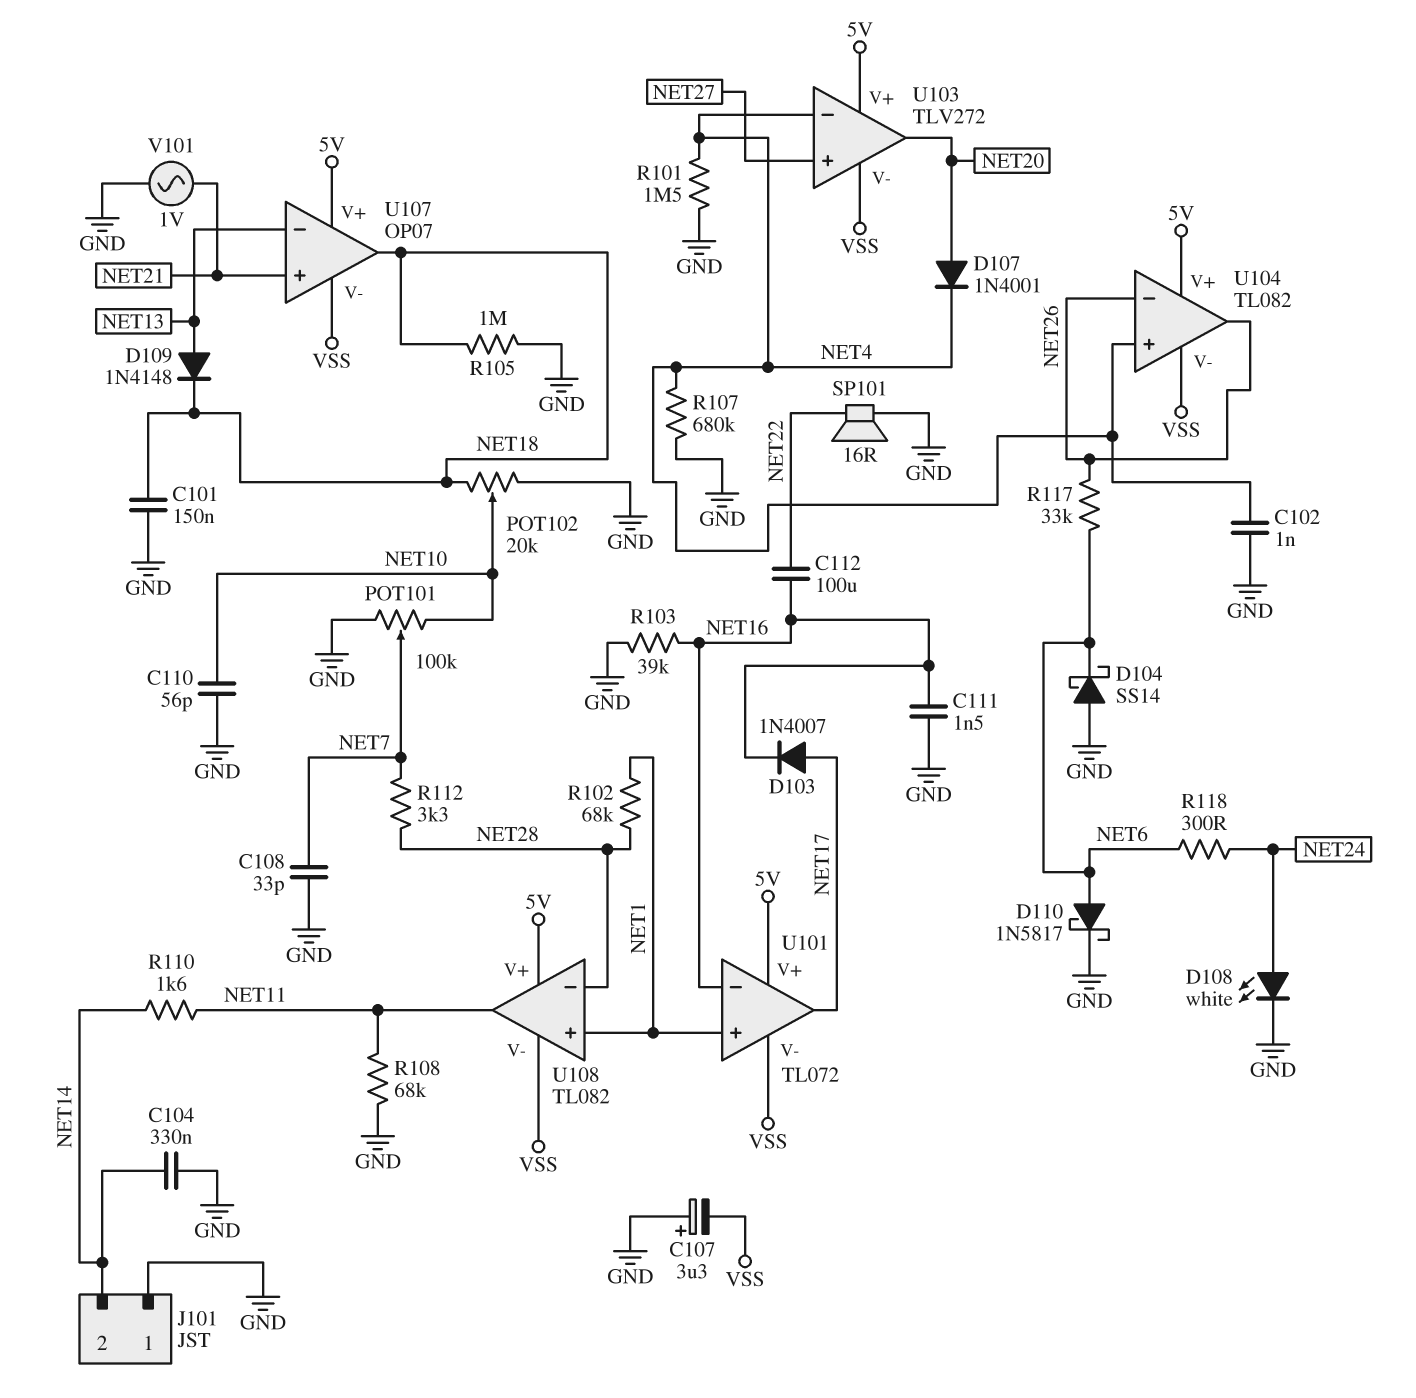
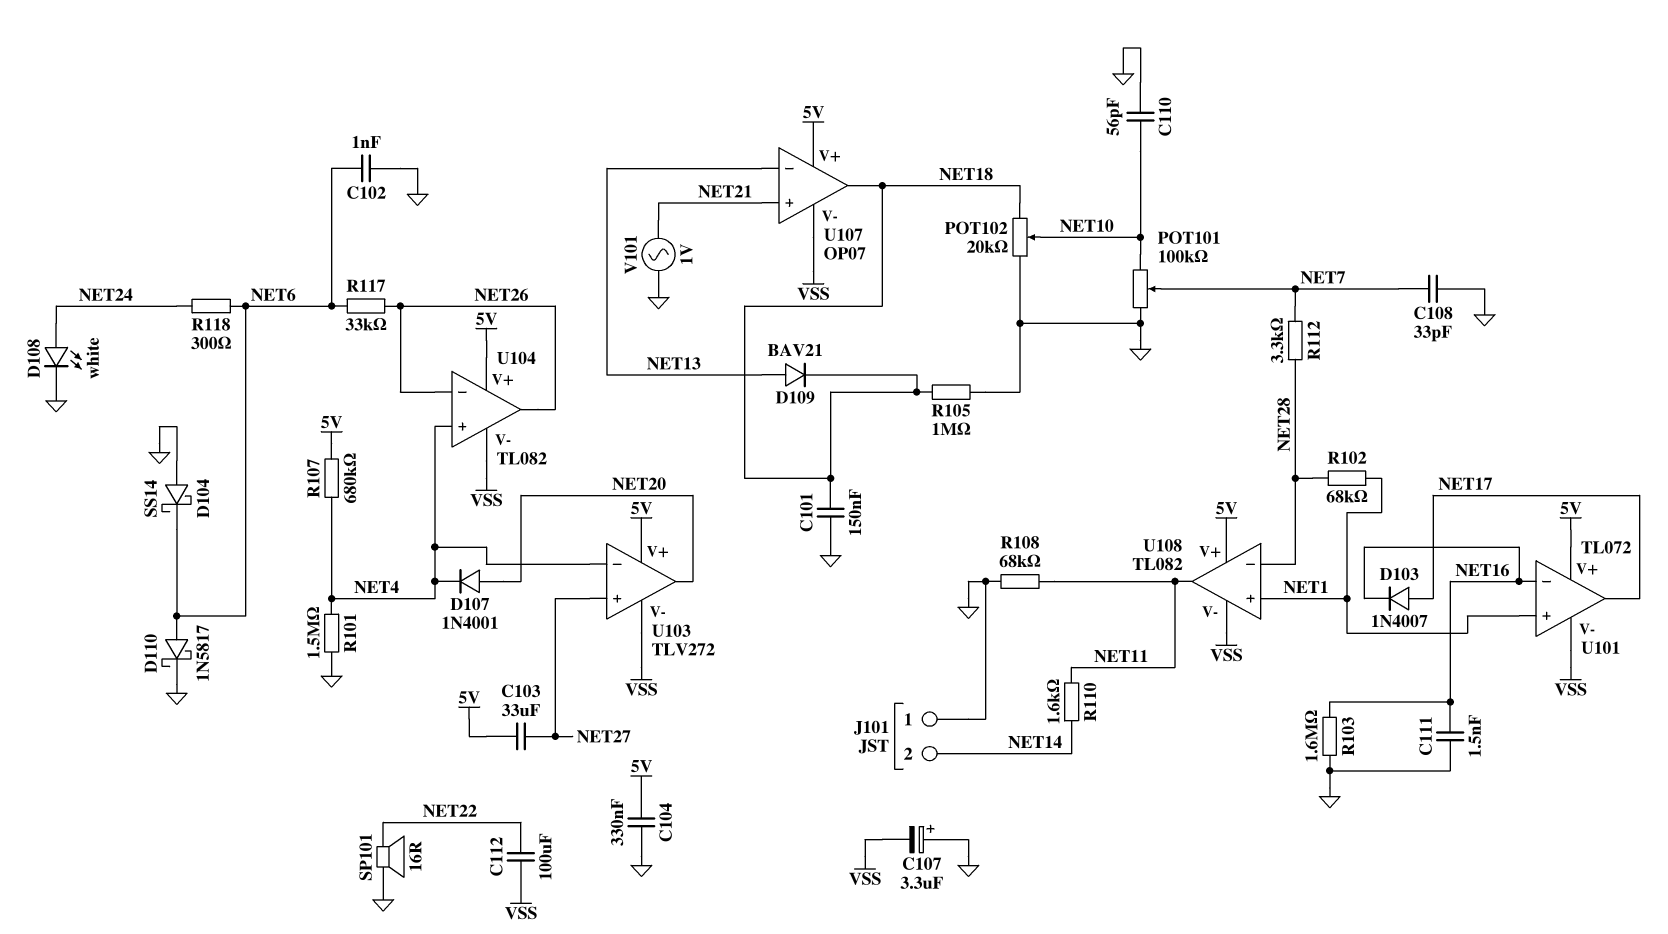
C102: 1nF (GND, NET4) -> 1nF (GND, NET6)
C103: none -> 33uF (5V, NET27)
C104: 330nF (GND, NET14) -> 330nF (5V, GND)
C112: 100uF (NET16, NET22) -> 100uF (NET22, VSS)
D109: diode 1N4148 (A NET13, K NET18) -> diode BAV21 (A NET13, K NET18)
R103: 39k (GND, NET16) -> 1.6M (GND, NET16)
R107: 680k (GND, NET4) -> 680k (5V, NET4)

